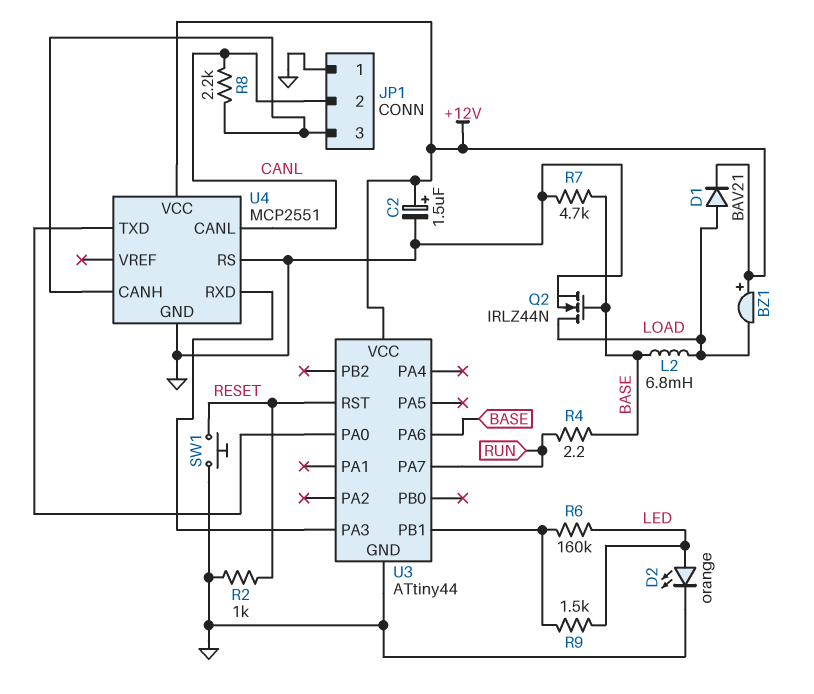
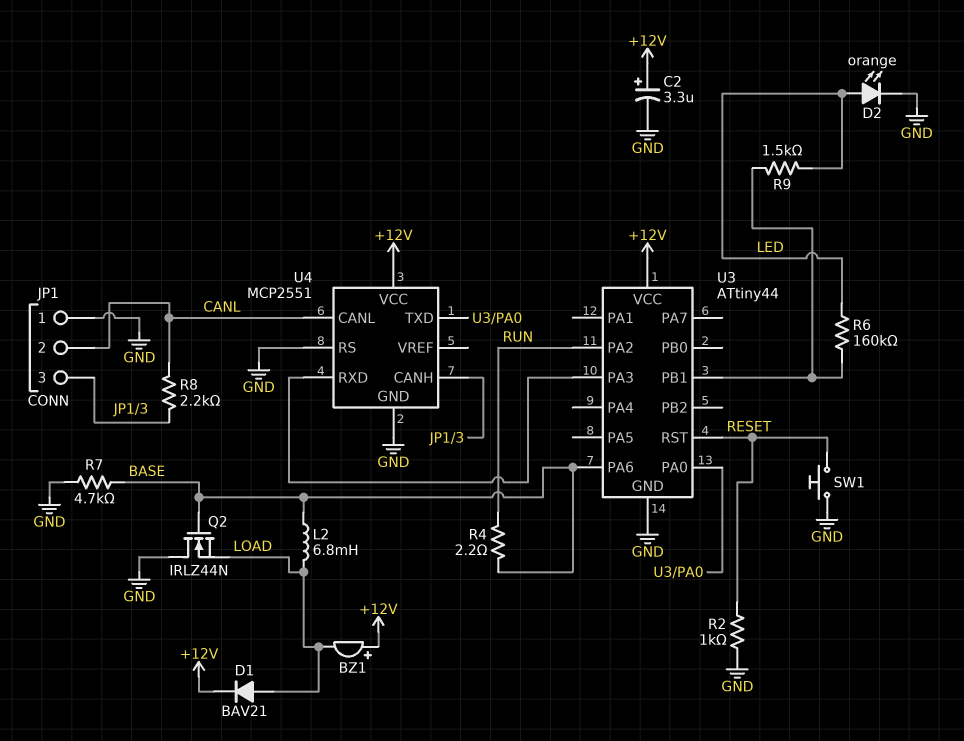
C2: 1.5uF (plus +12V, minus GND) -> 3.3uF (plus +12V, minus GND)
Q2: NMOS IRLZ44N (G BASE, D LOAD, S GND) -> NMOS IRLZ44N (G BASE, D GND, S LOAD)
U3 pin PA2: none -> RUN
U3 pin PA7: RUN -> none

